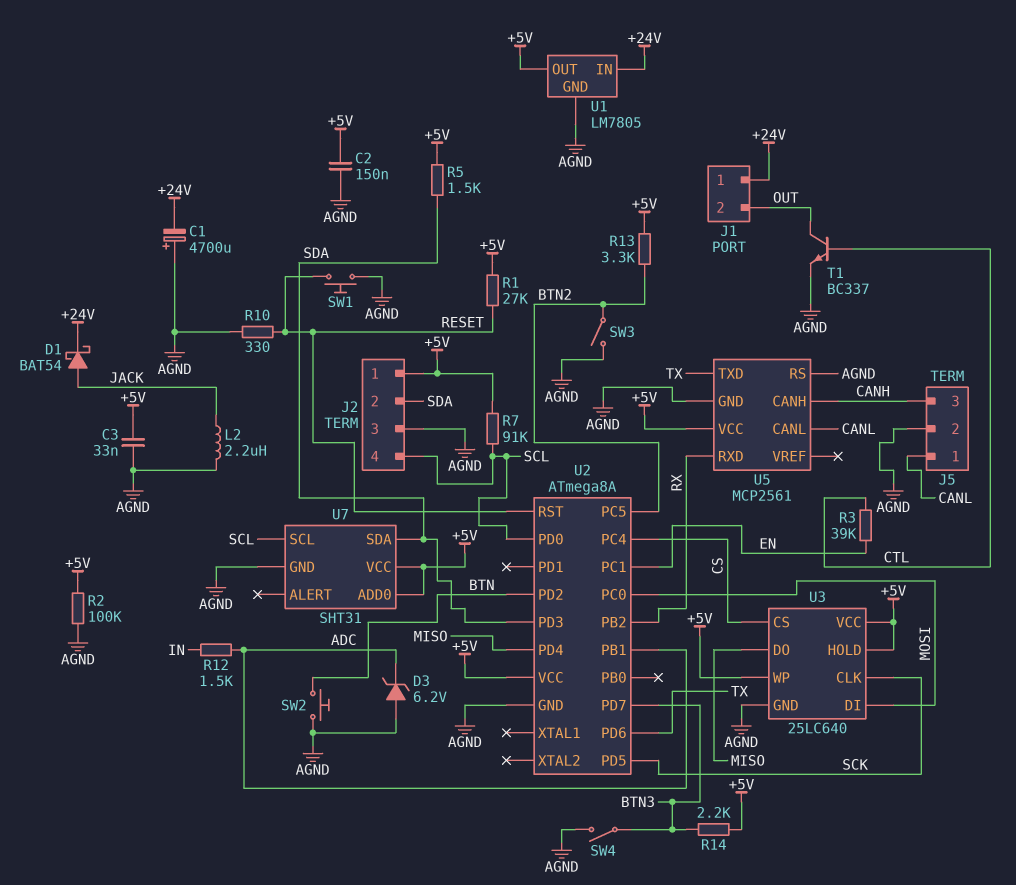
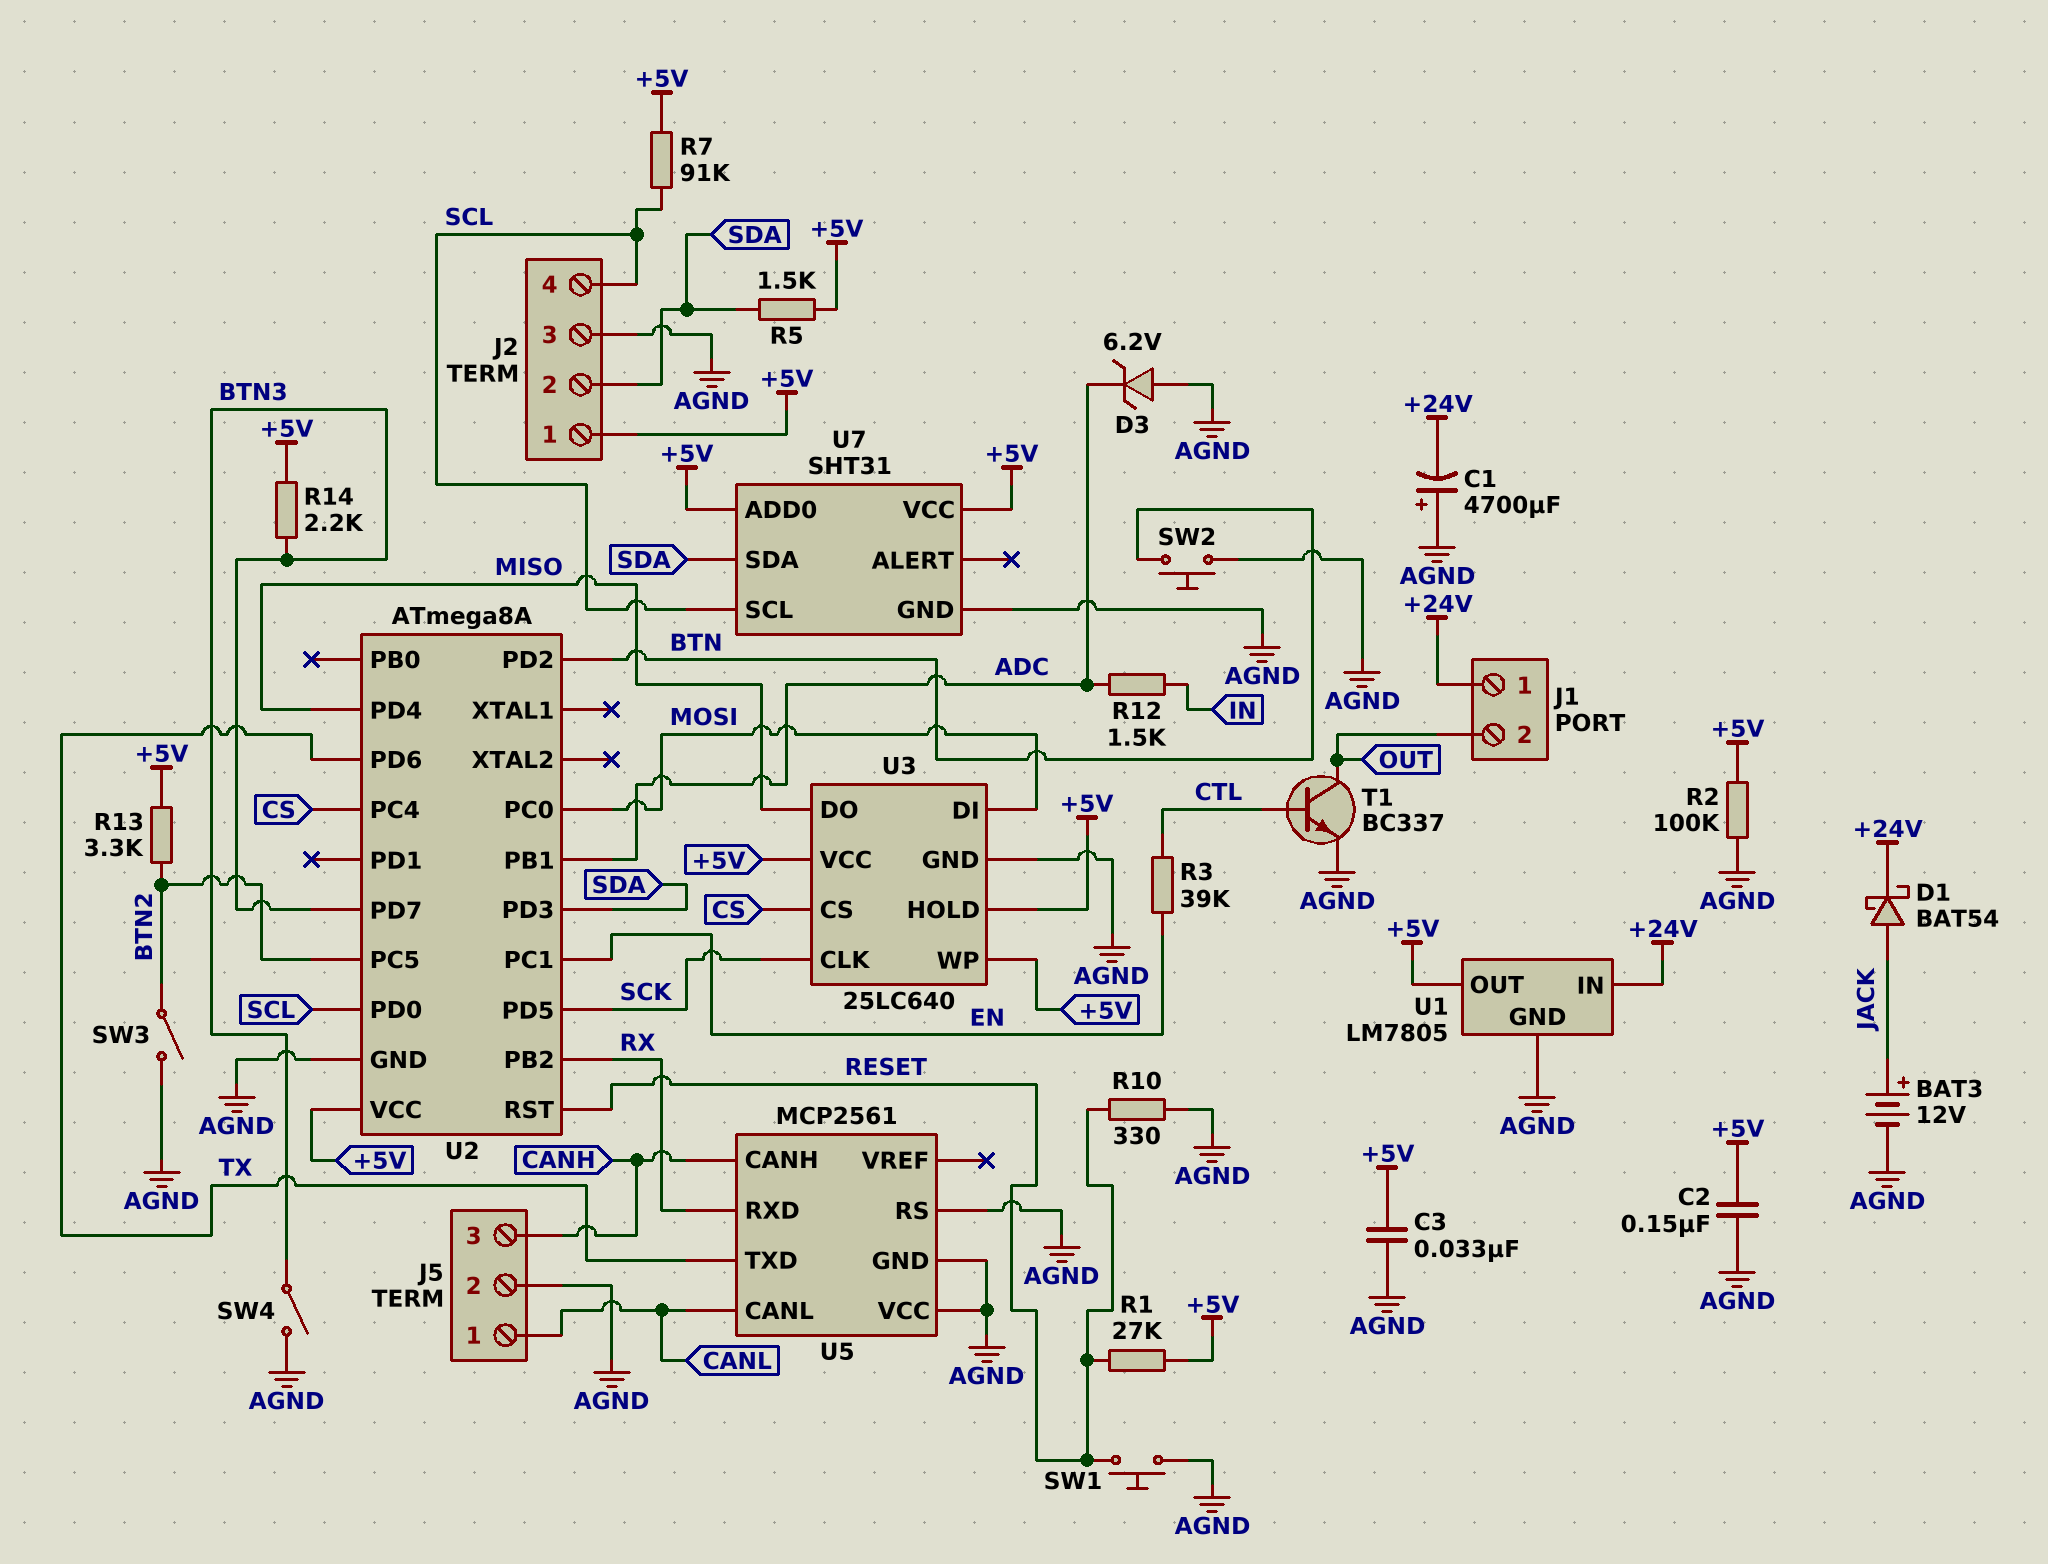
BAT3: none -> 12V (plus JACK, minus AGND)
L2: 2.2uH (AGND, JACK) -> none
U5 pin VCC: +5V -> AGND

